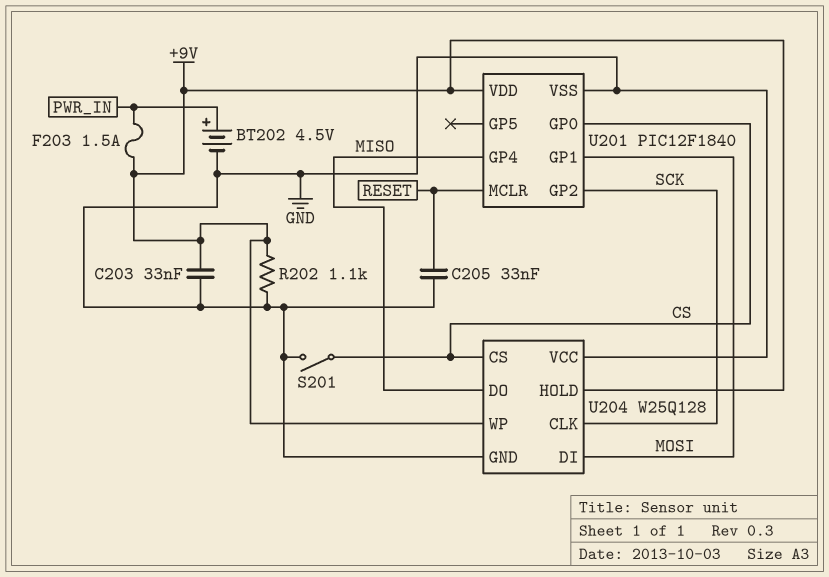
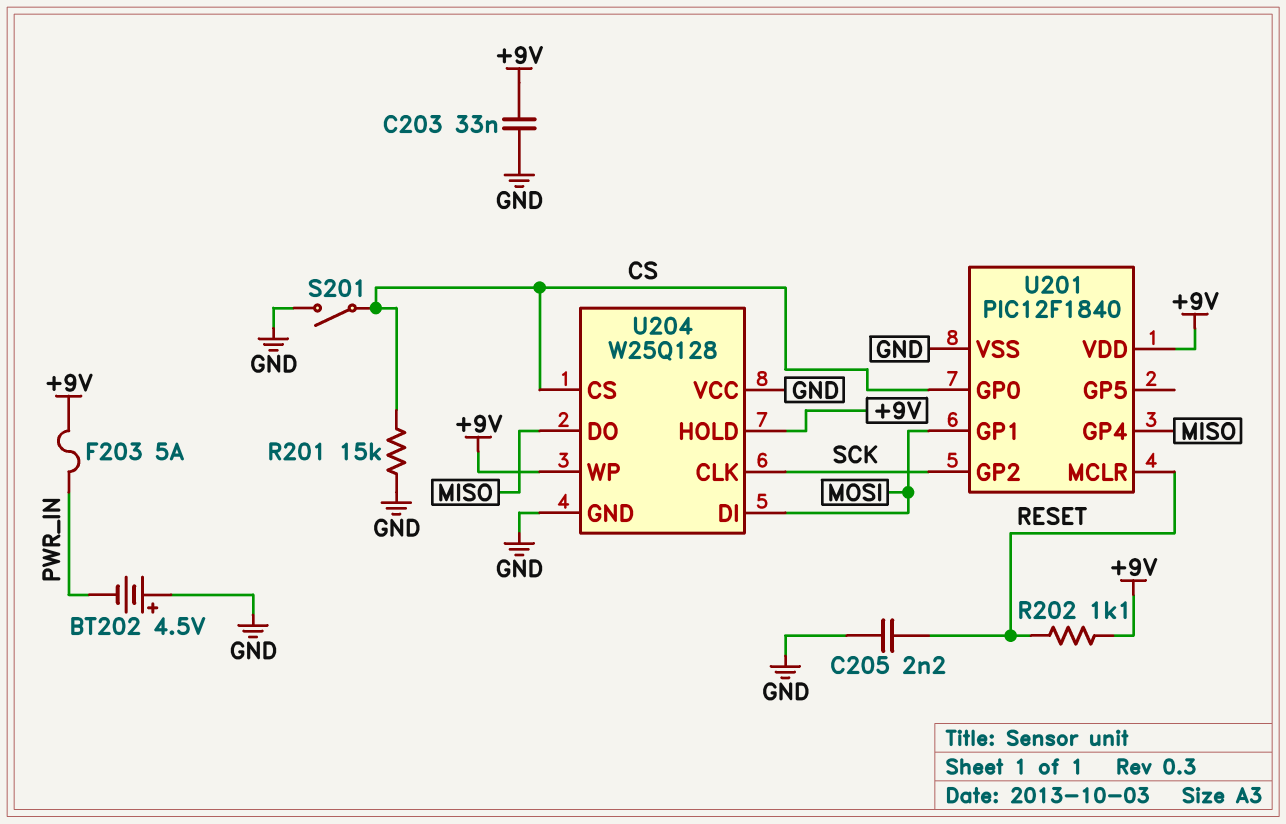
BT202: 4.5V (plus PWR_IN, minus GND) -> 4.5V (plus GND, minus PWR_IN)
C205: 33nF (GND, RESET) -> 2.2nF (GND, RESET)
F203: 1.5A (+9V, PWR_IN) -> 5A (+9V, PWR_IN)
R201: none -> 15k (CS, GND)
R202: 1.1k (+9V, GND) -> 1.1k (+9V, RESET)

